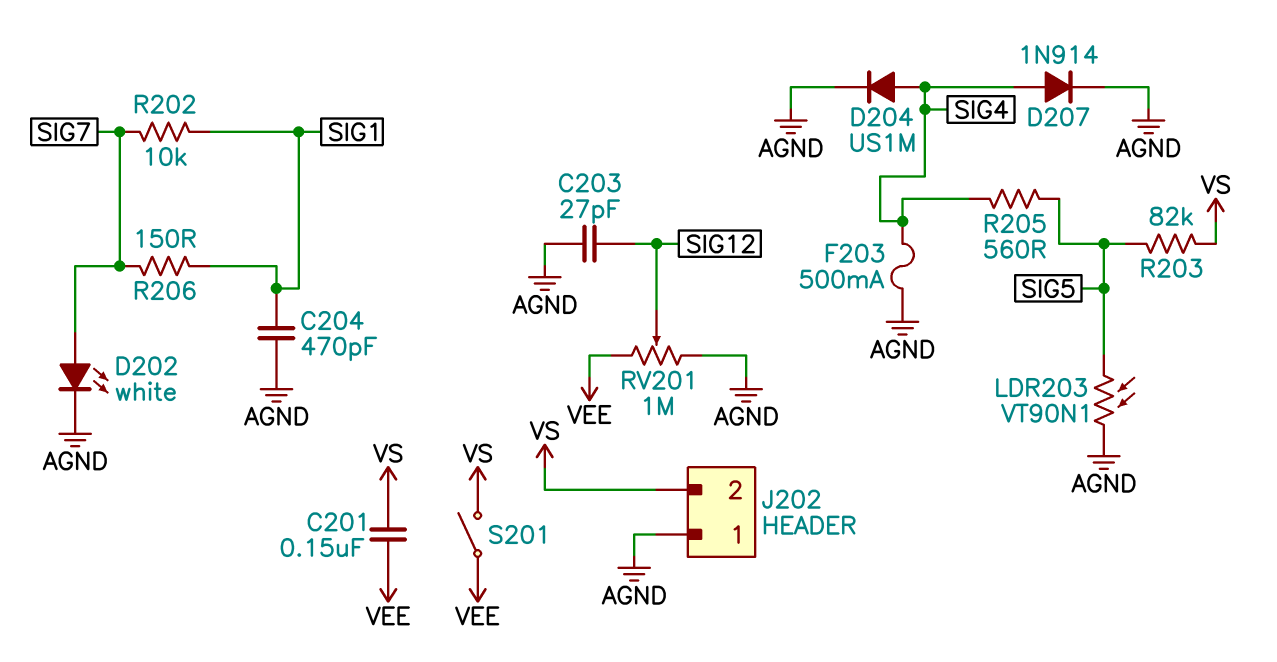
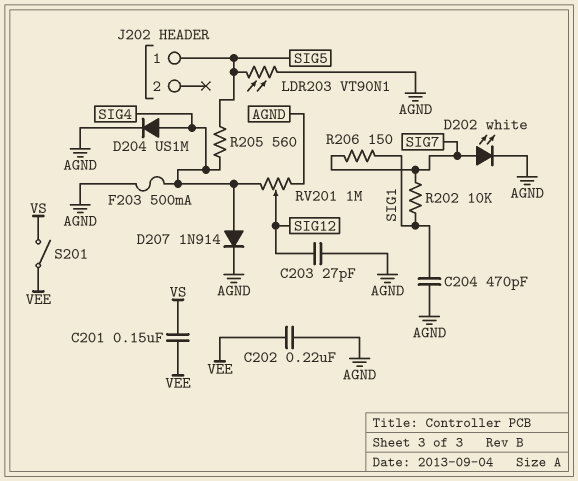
C202: none -> 220nF (AGND, VEE)
J202 pin 1: AGND -> SIG5
J202 pin 2: VS -> none
R203: 82k (SIG5, VS) -> none
RV201: 1M (AGND, VEE, wiper SIG12) -> 1M (AGND, SIG4, wiper SIG12)

